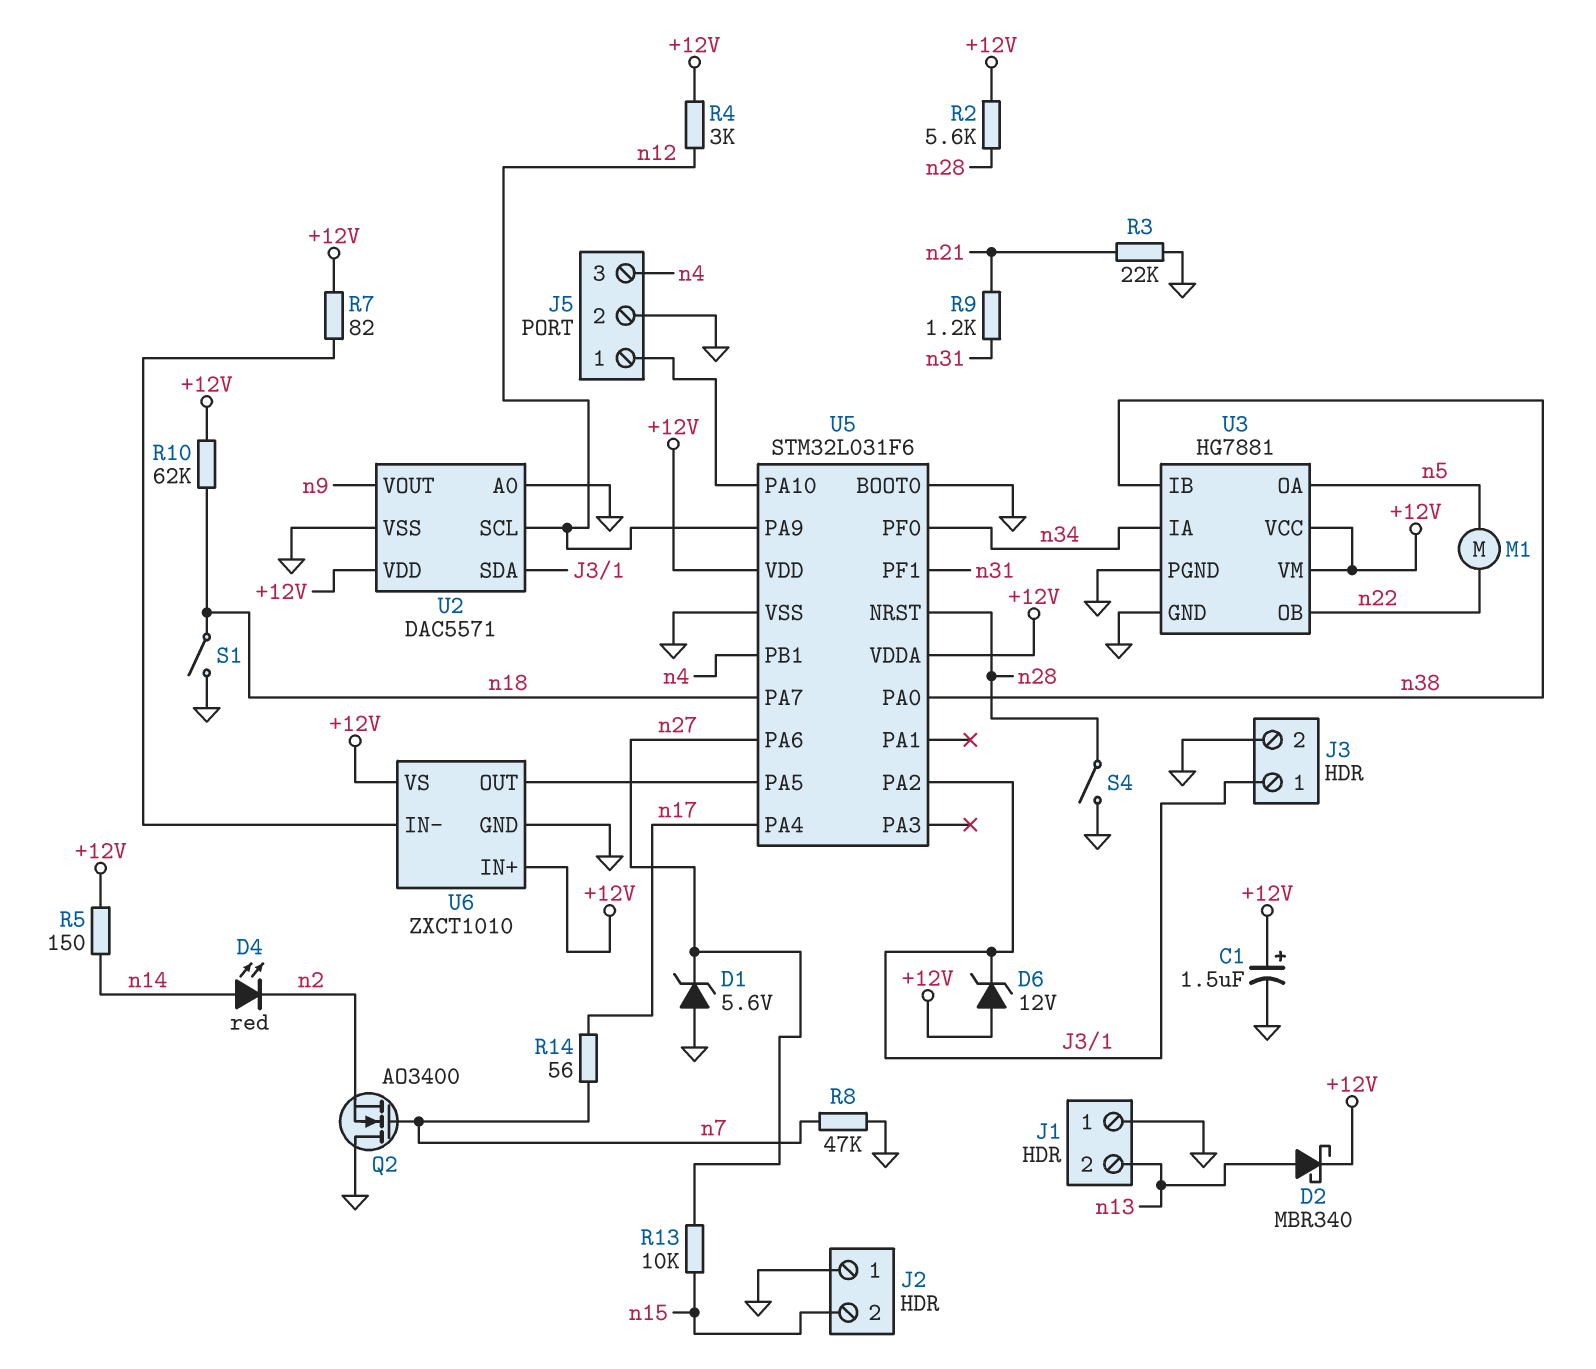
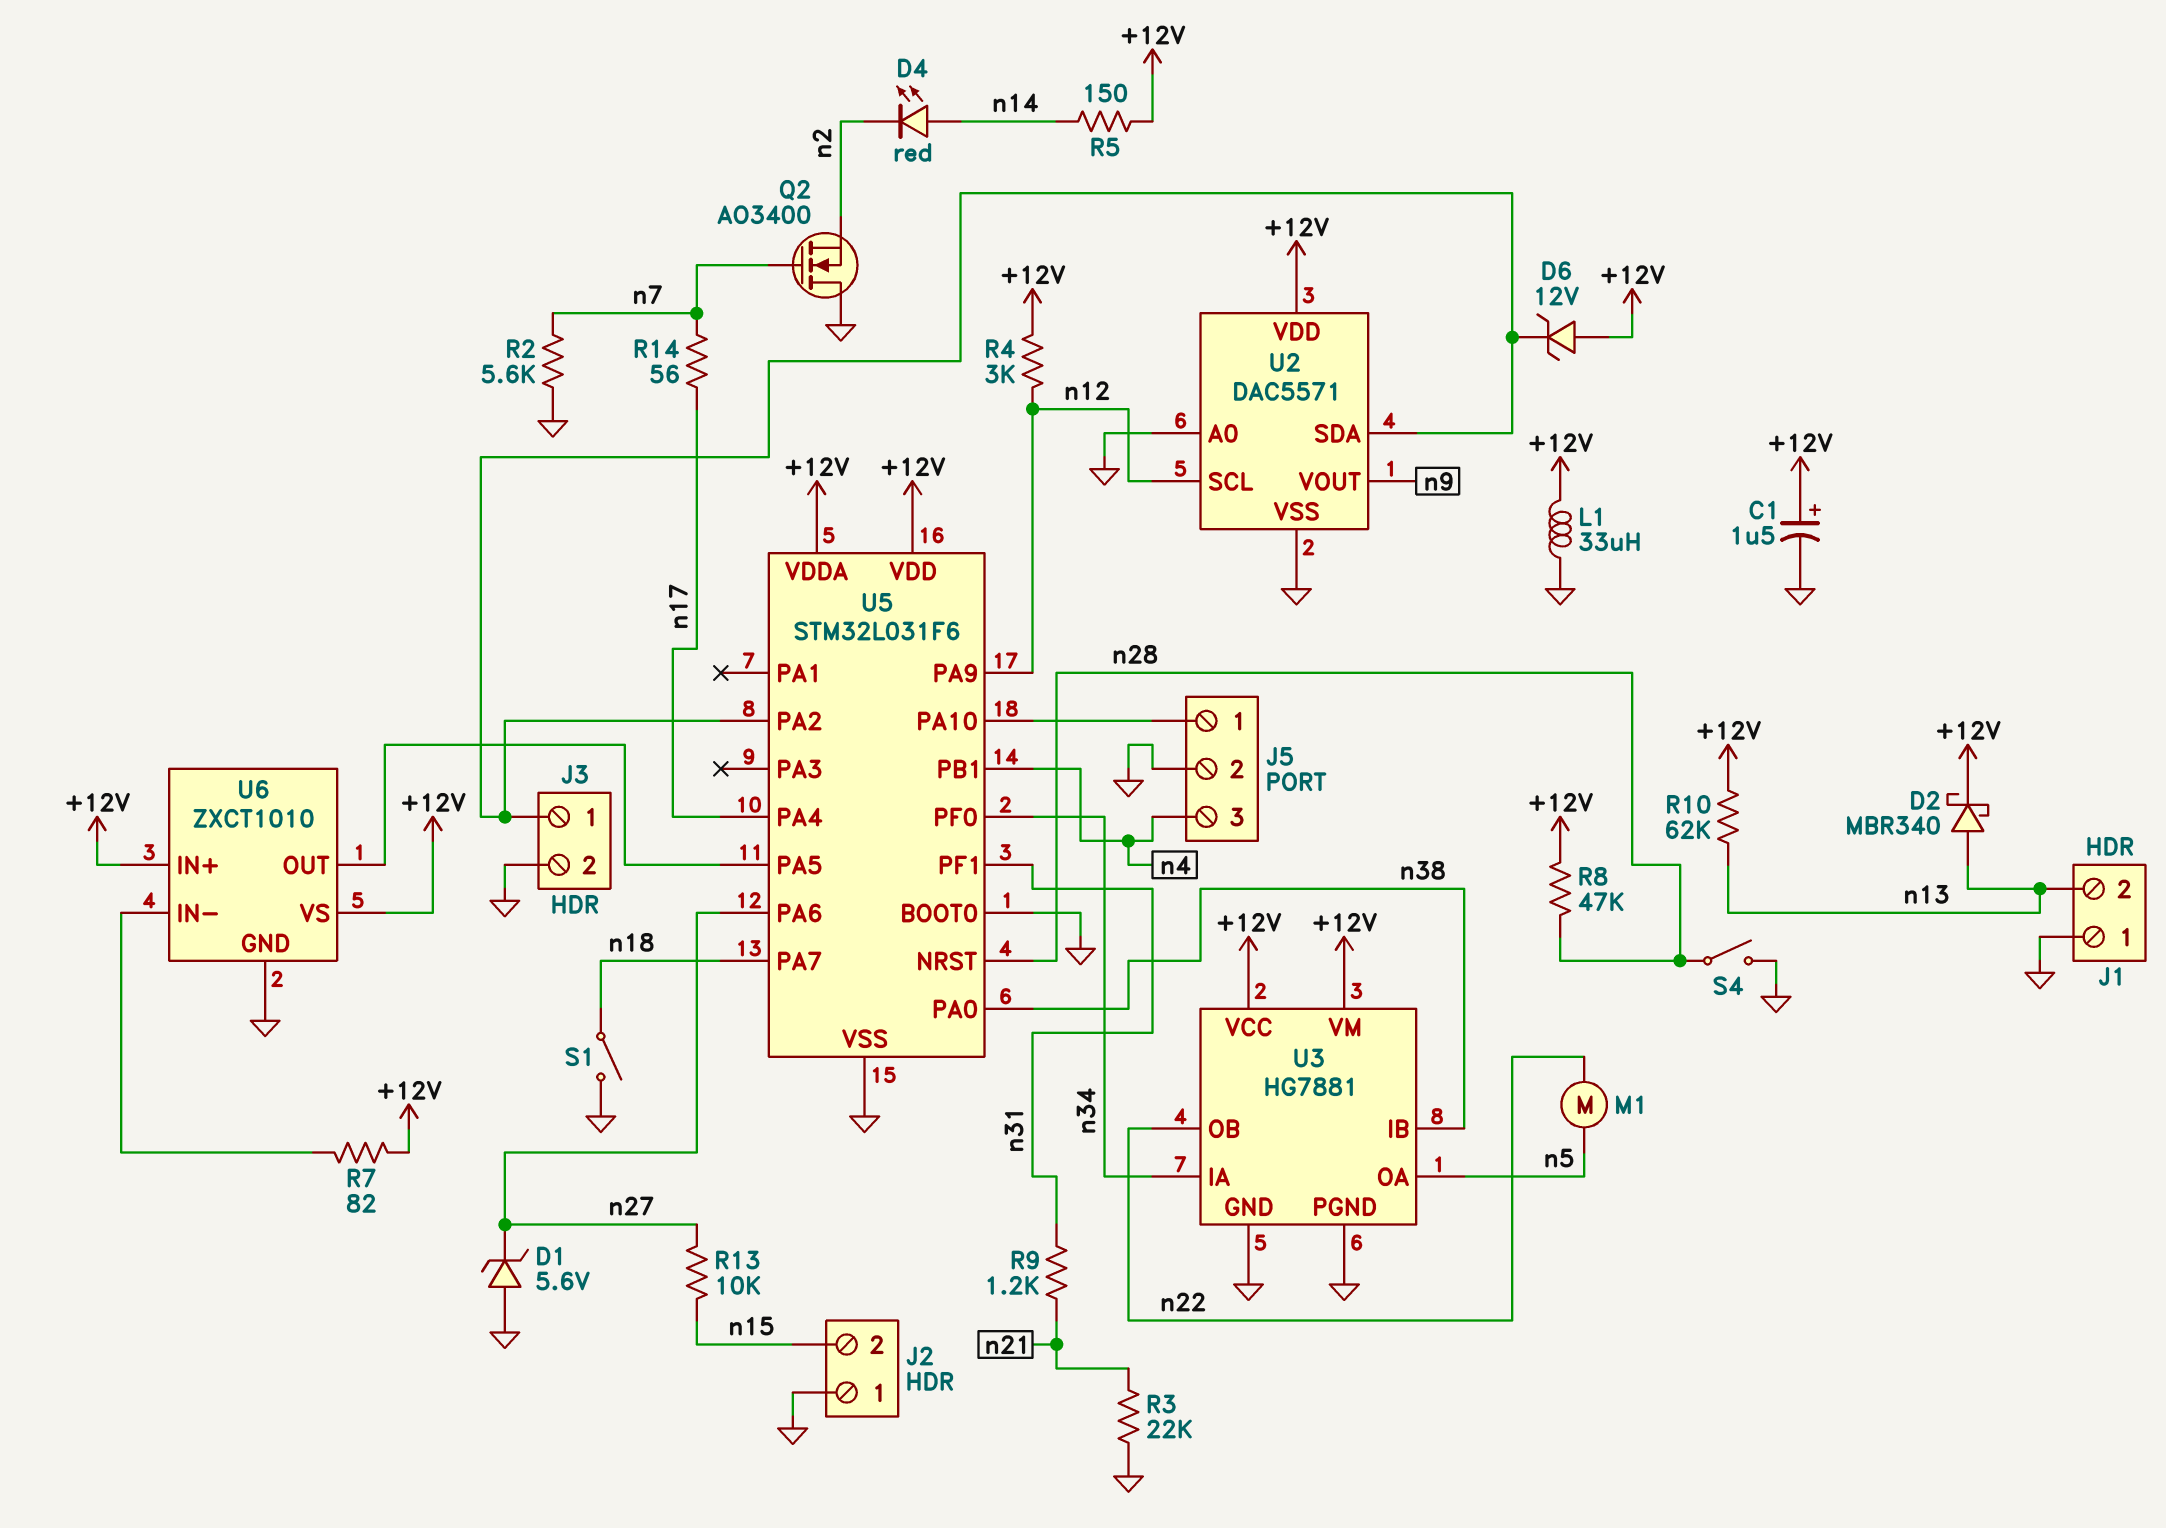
L1: none -> 33uH (+12V, GND)
R2: 5.6k (+12V, n28) -> 5.6k (GND, n7)
R8: 47k (GND, n7) -> 47k (+12V, n28)
R10: 62k (+12V, n18) -> 62k (+12V, n13)

